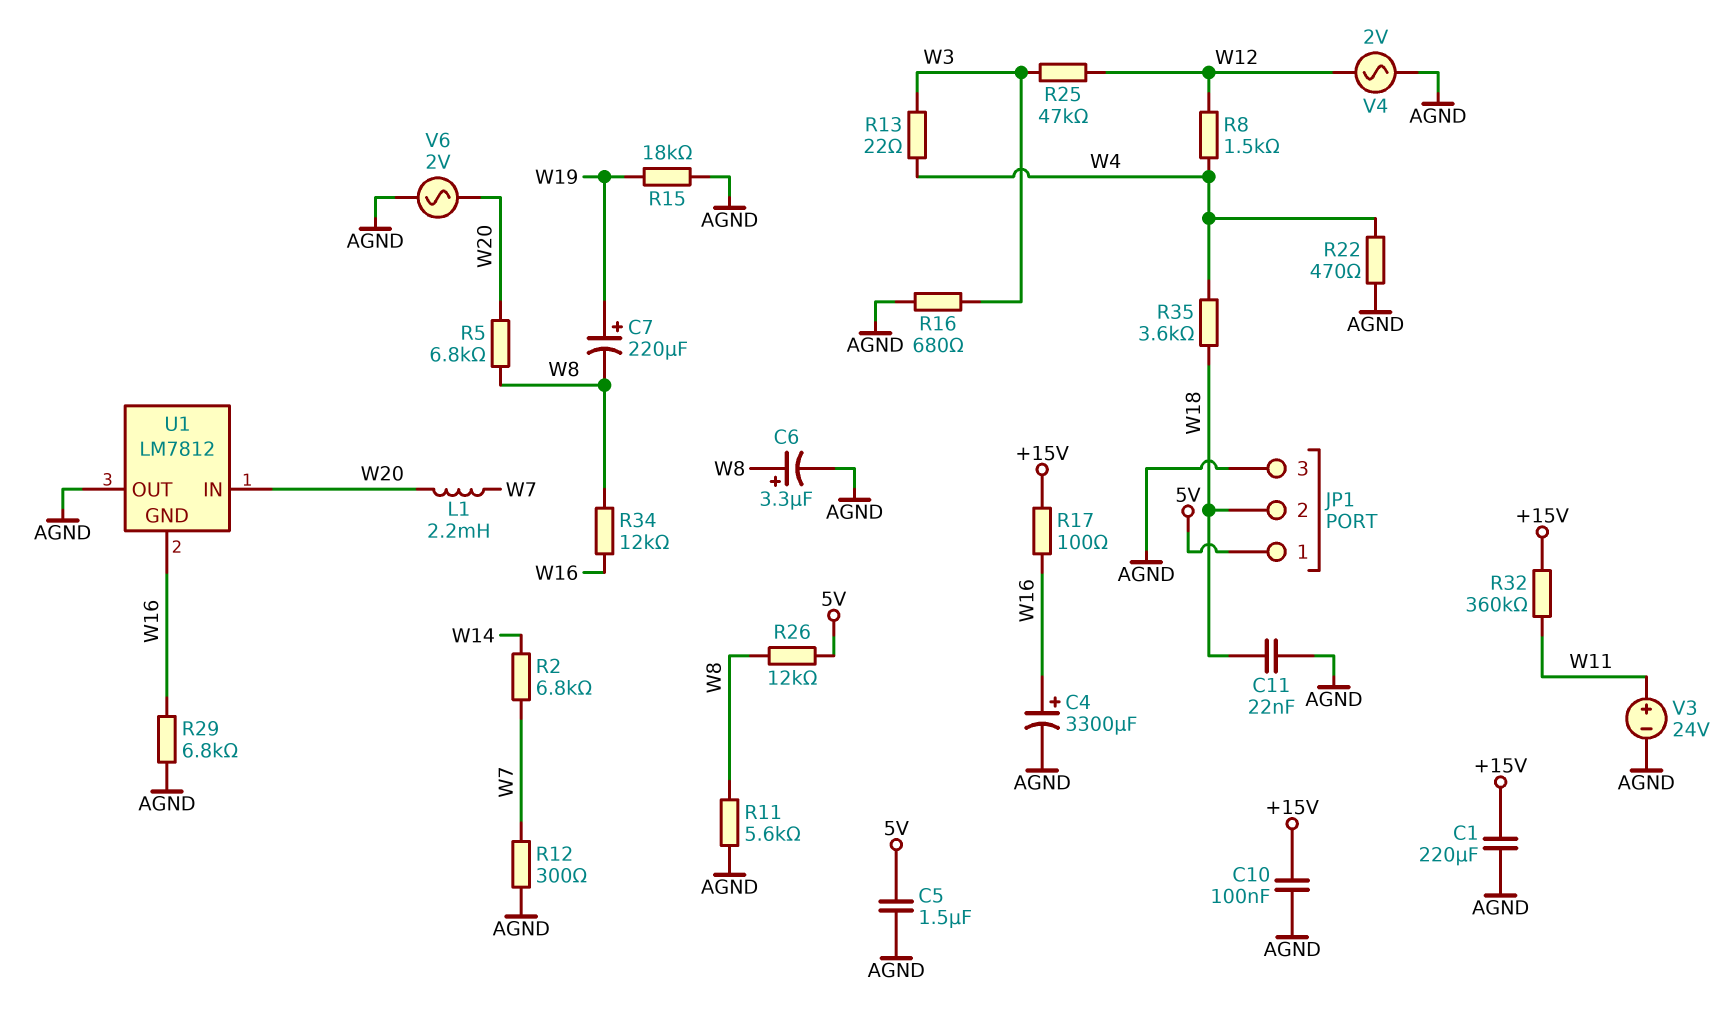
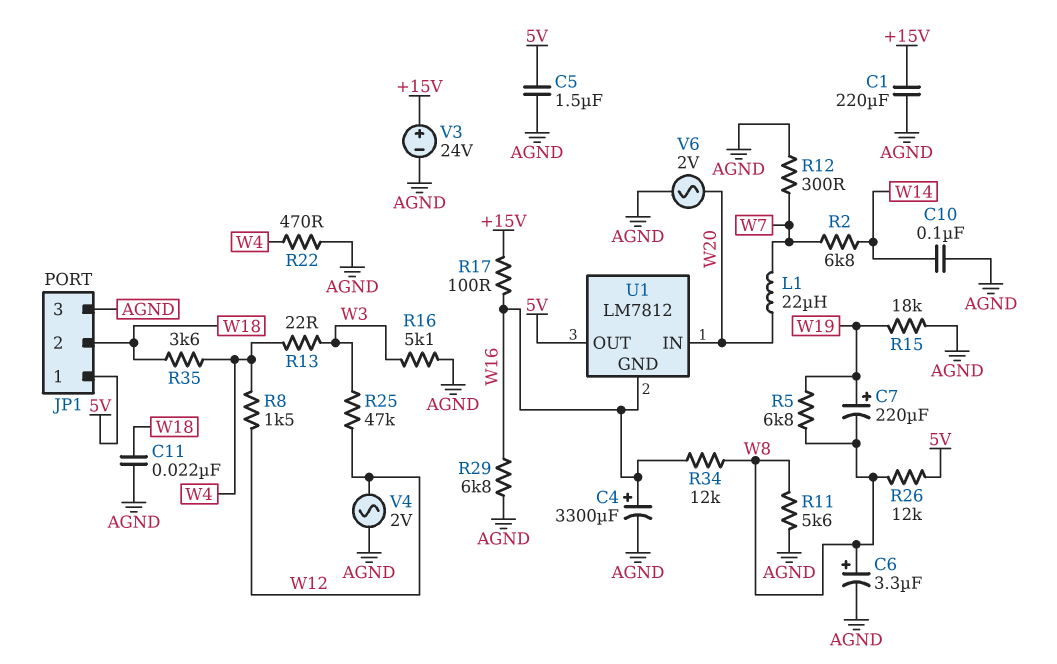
C10: 100nF (+15V, AGND) -> 100nF (AGND, W14)
L1: 2.2mH (W7, W20) -> 22uH (W7, W20)
R5: 6.8k (W8, W20) -> 6.8k (W8, W19)
R16: 680 (AGND, W3) -> 5.1k (AGND, W3)
R32: 360k (+15V, W11) -> none
U1 pin OUT: AGND -> 5V
V3: 24V (plus W11, minus AGND) -> 24V (plus +15V, minus AGND)

